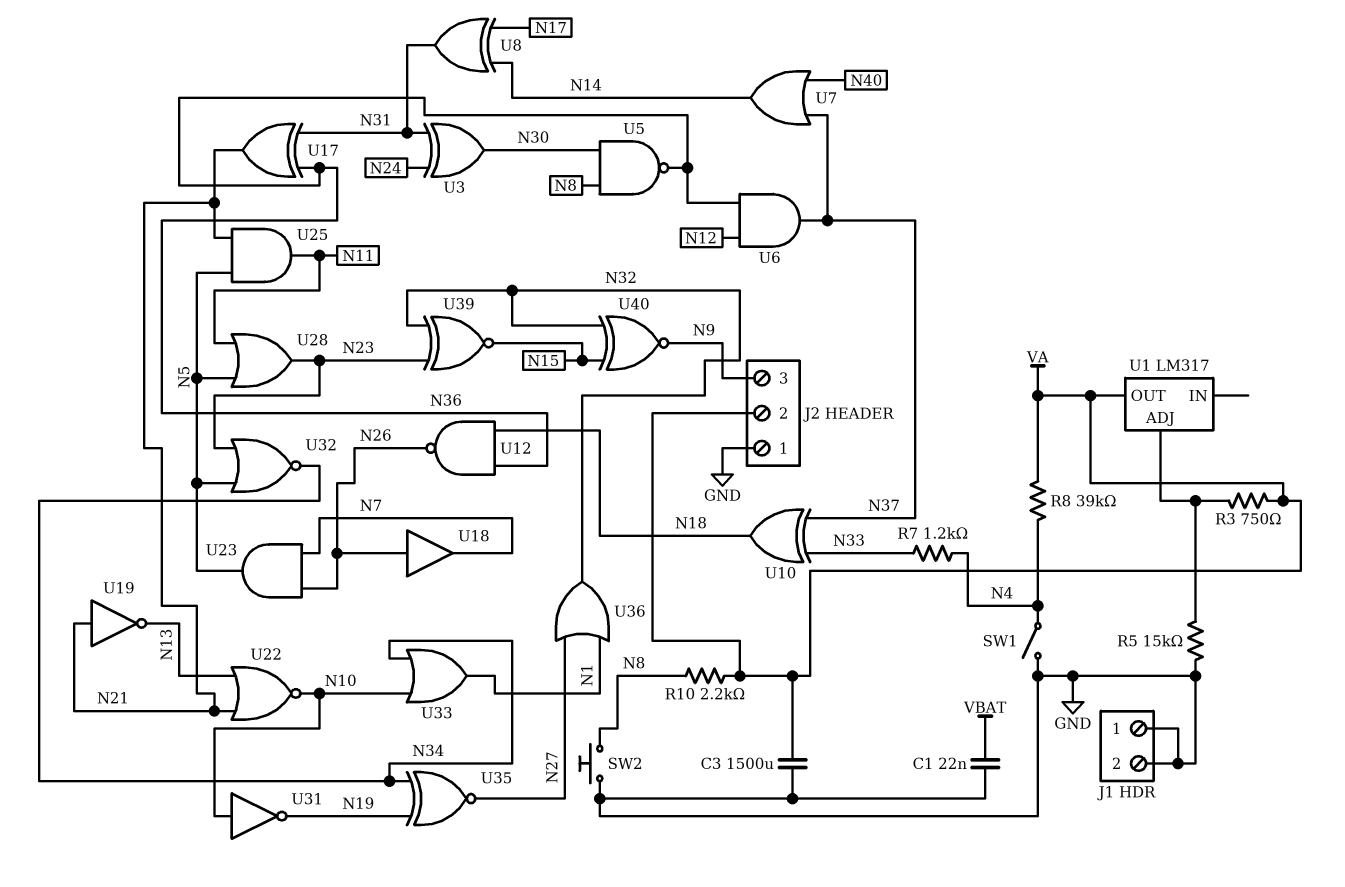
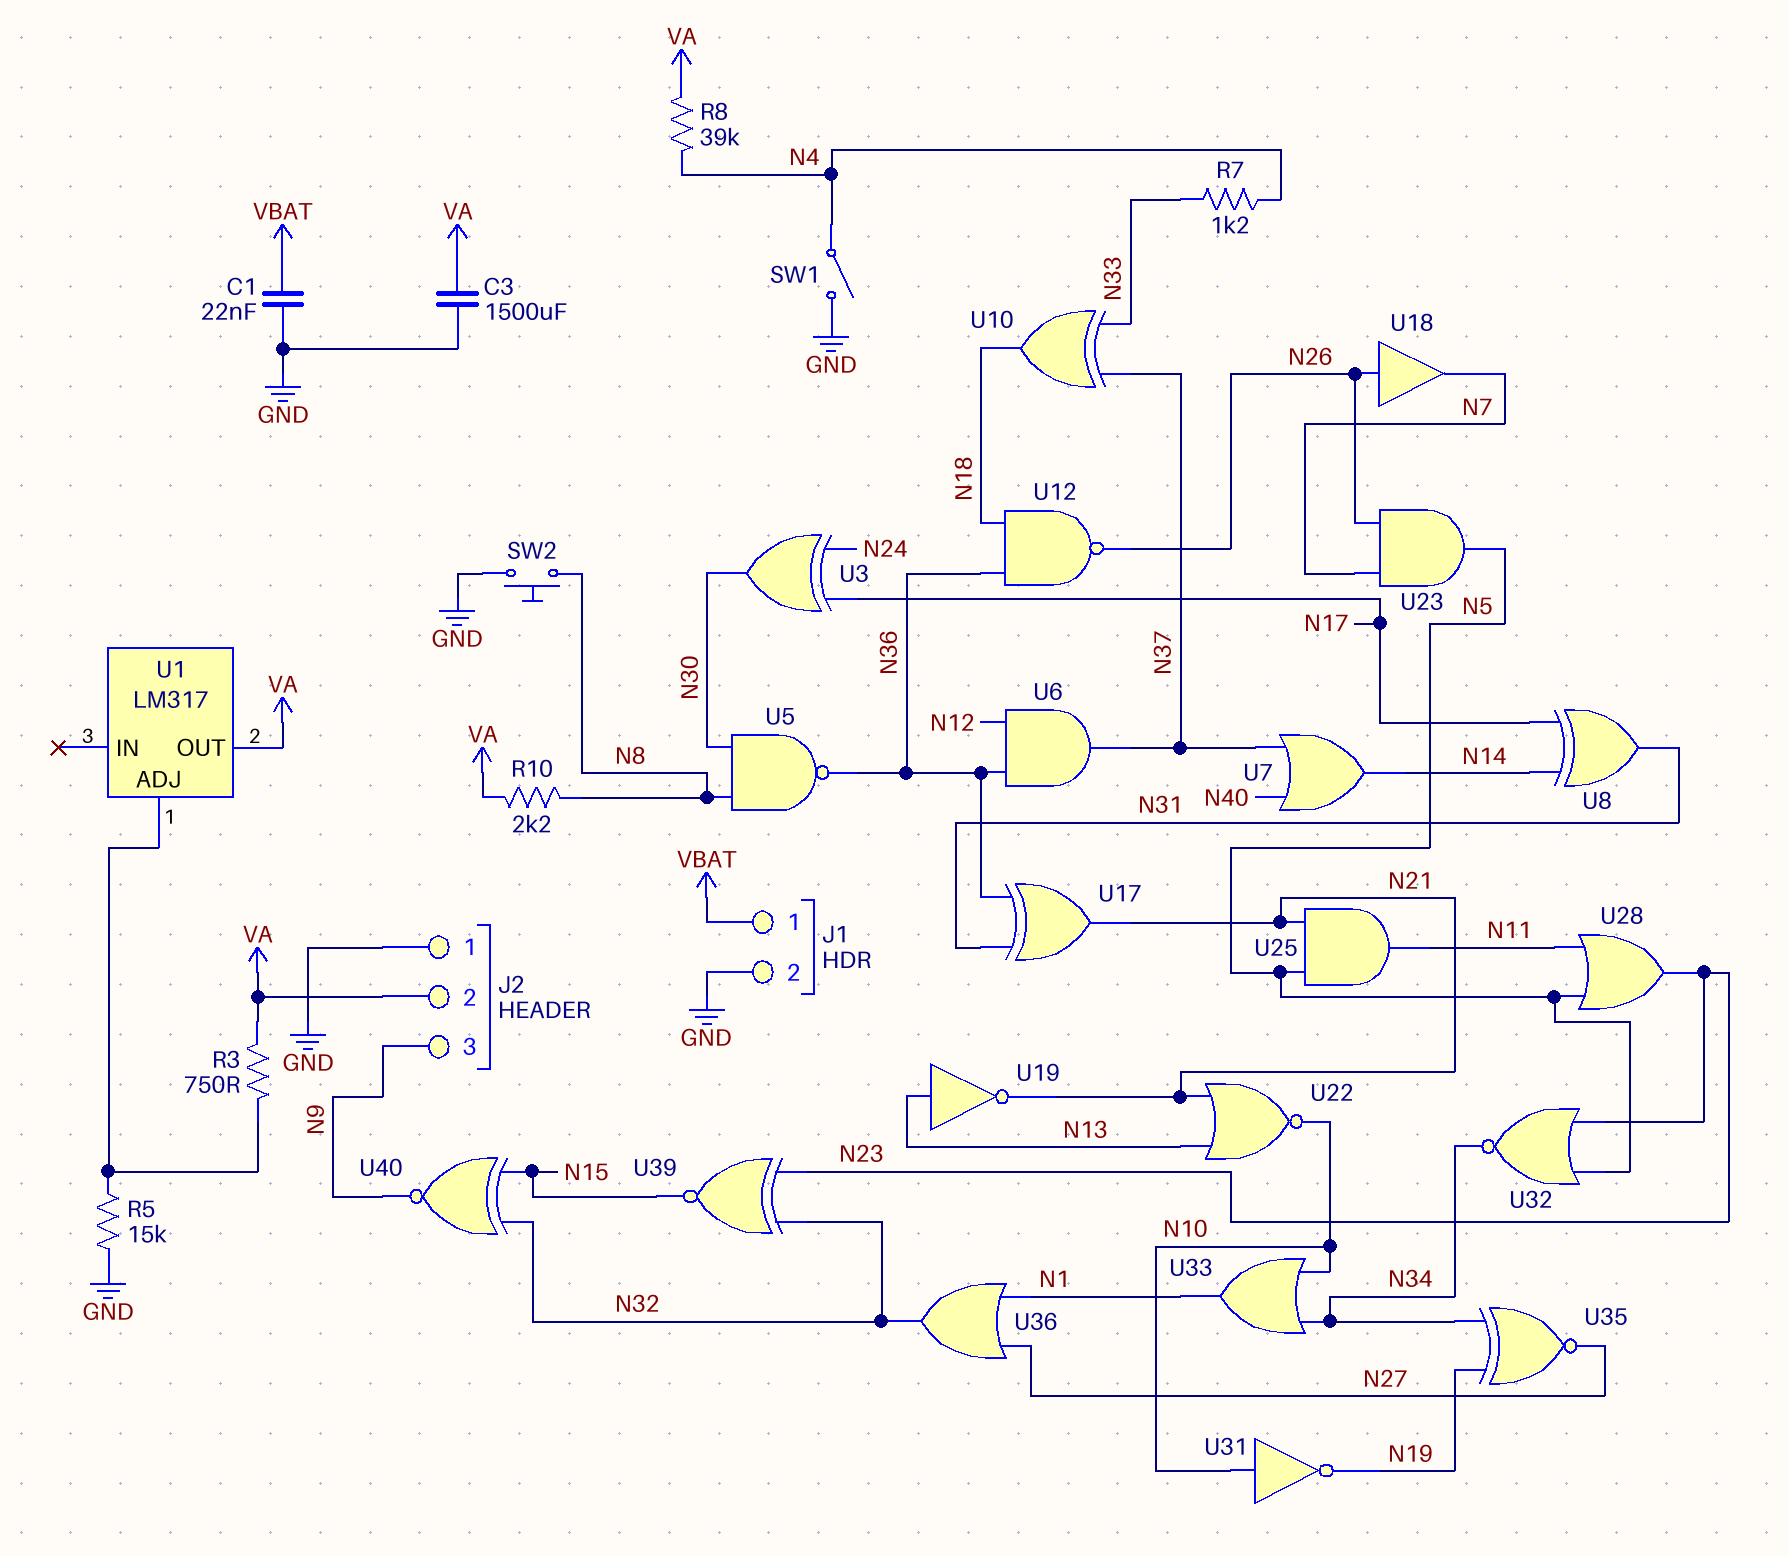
J1 pin 1: GND -> VBAT
U3: XOR (in N24, in N31, out N30) -> XOR (in N17, in N24, out N30)
U19: NOT (in N21, out N13) -> NOT (in N13, out N21)

